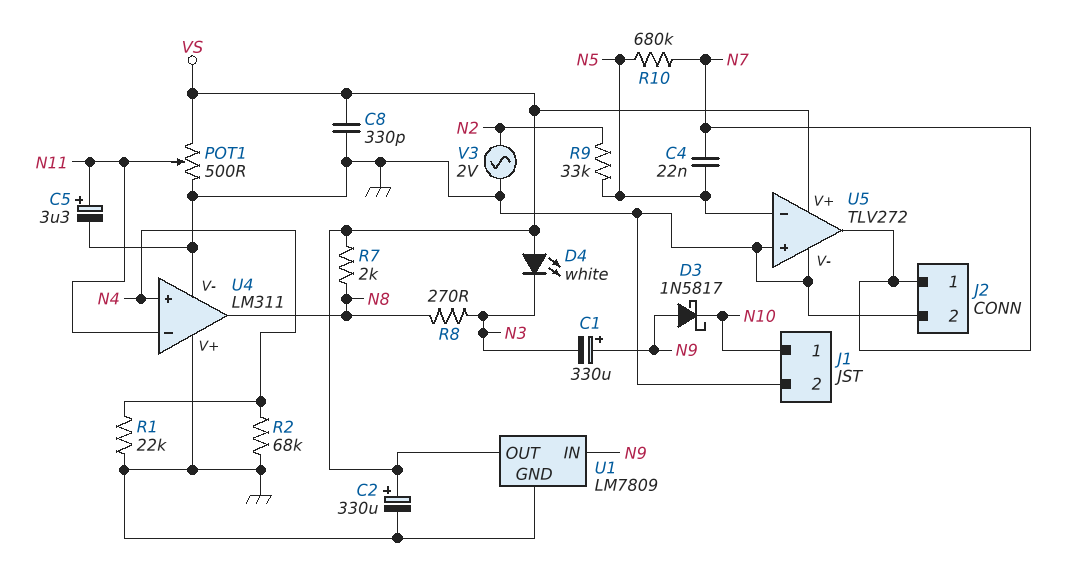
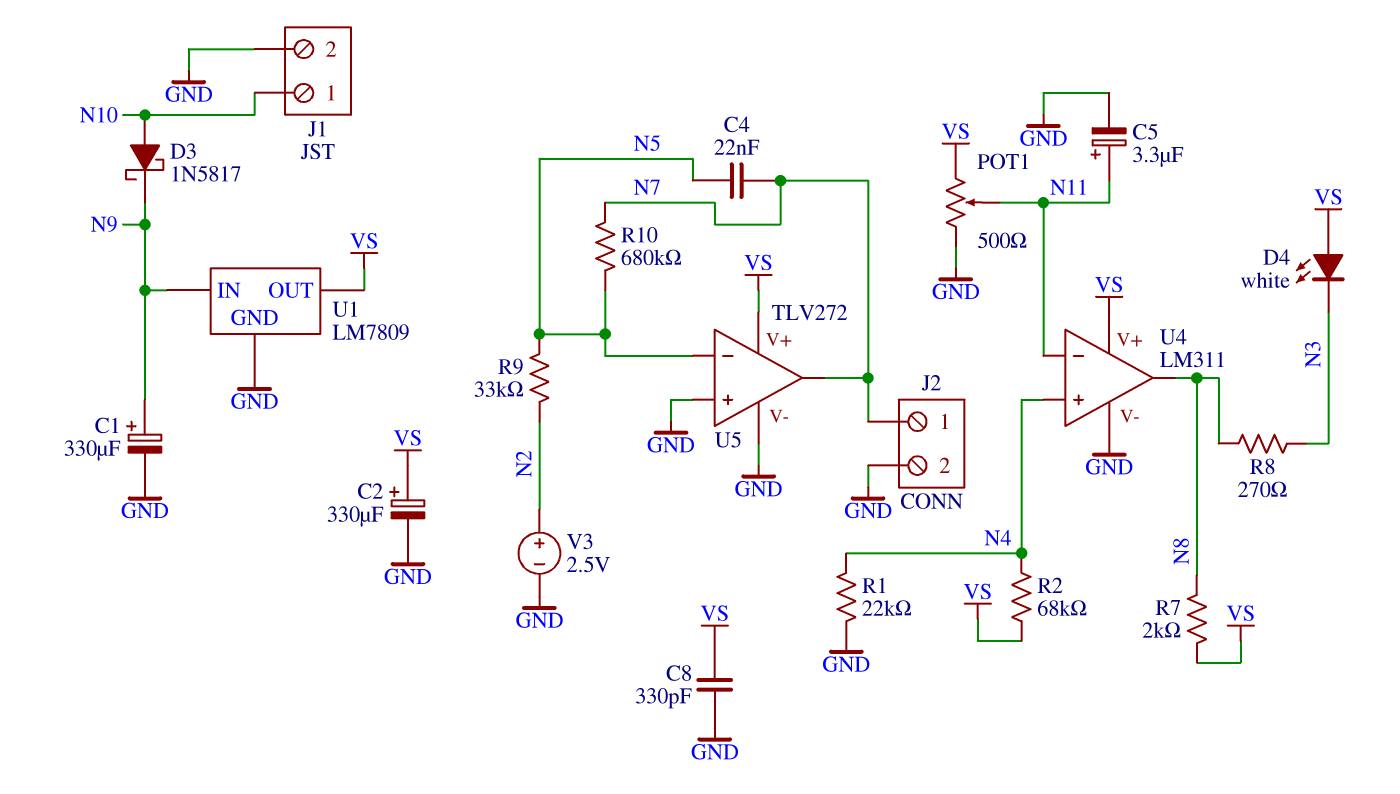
C1: 330uF (plus N9, minus N3) -> 330uF (plus N9, minus GND)
D3: schottky 1N5817 (A N9, K N10) -> schottky 1N5817 (A N10, K N9)
R2: 68k (GND, N4) -> 68k (N4, VS)
U4 pin V+: GND -> VS
V3: AC 2V (GND, N2) -> 2.5V (plus N2, minus GND)

